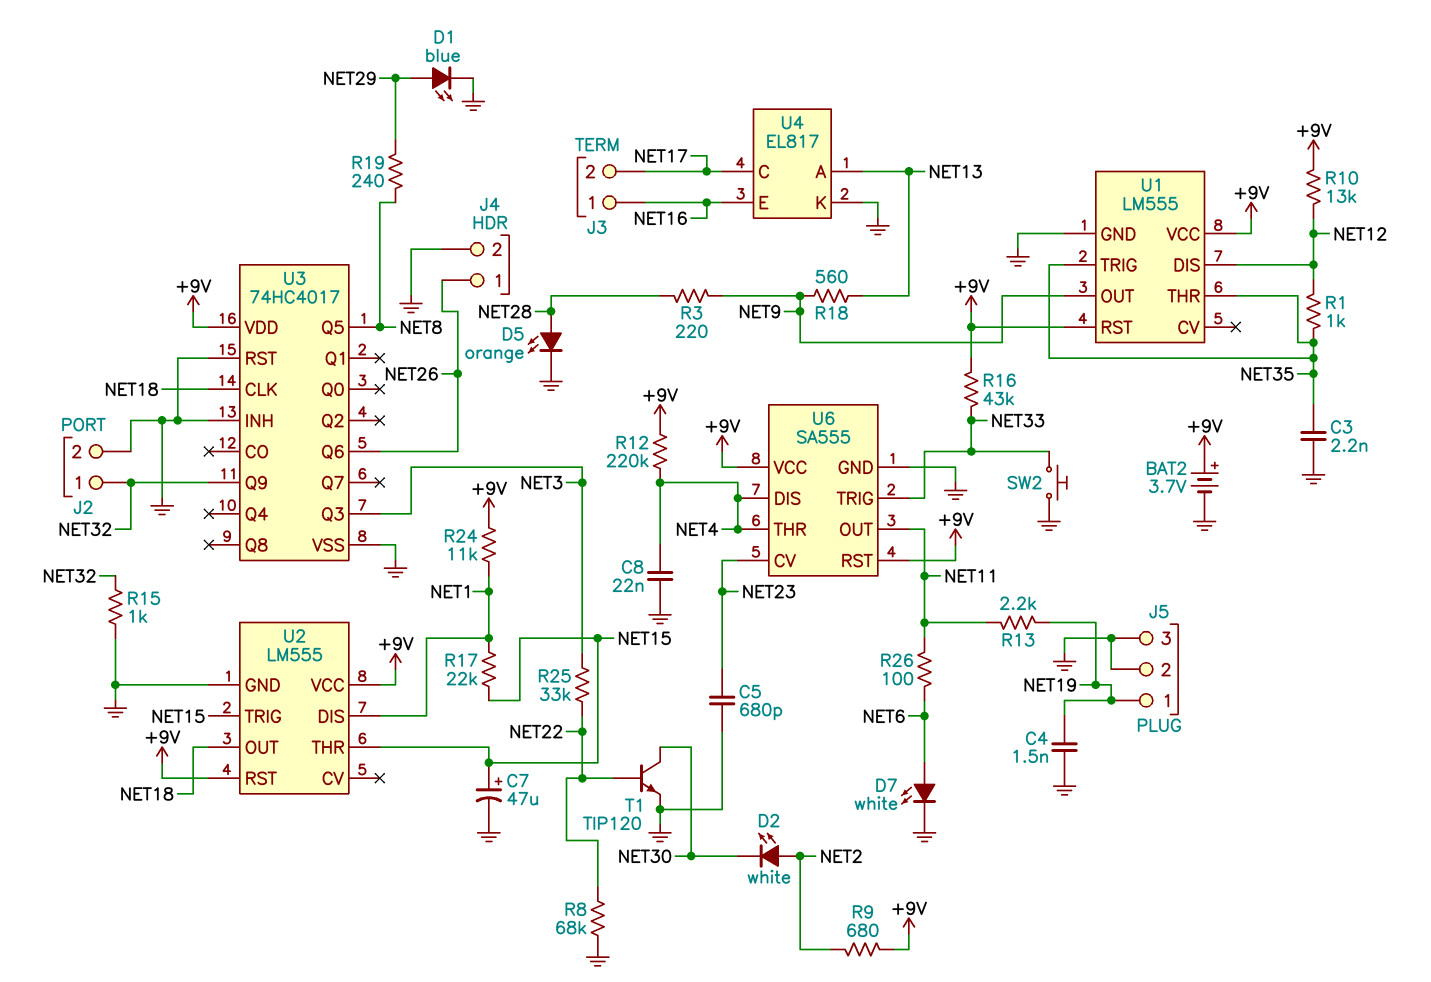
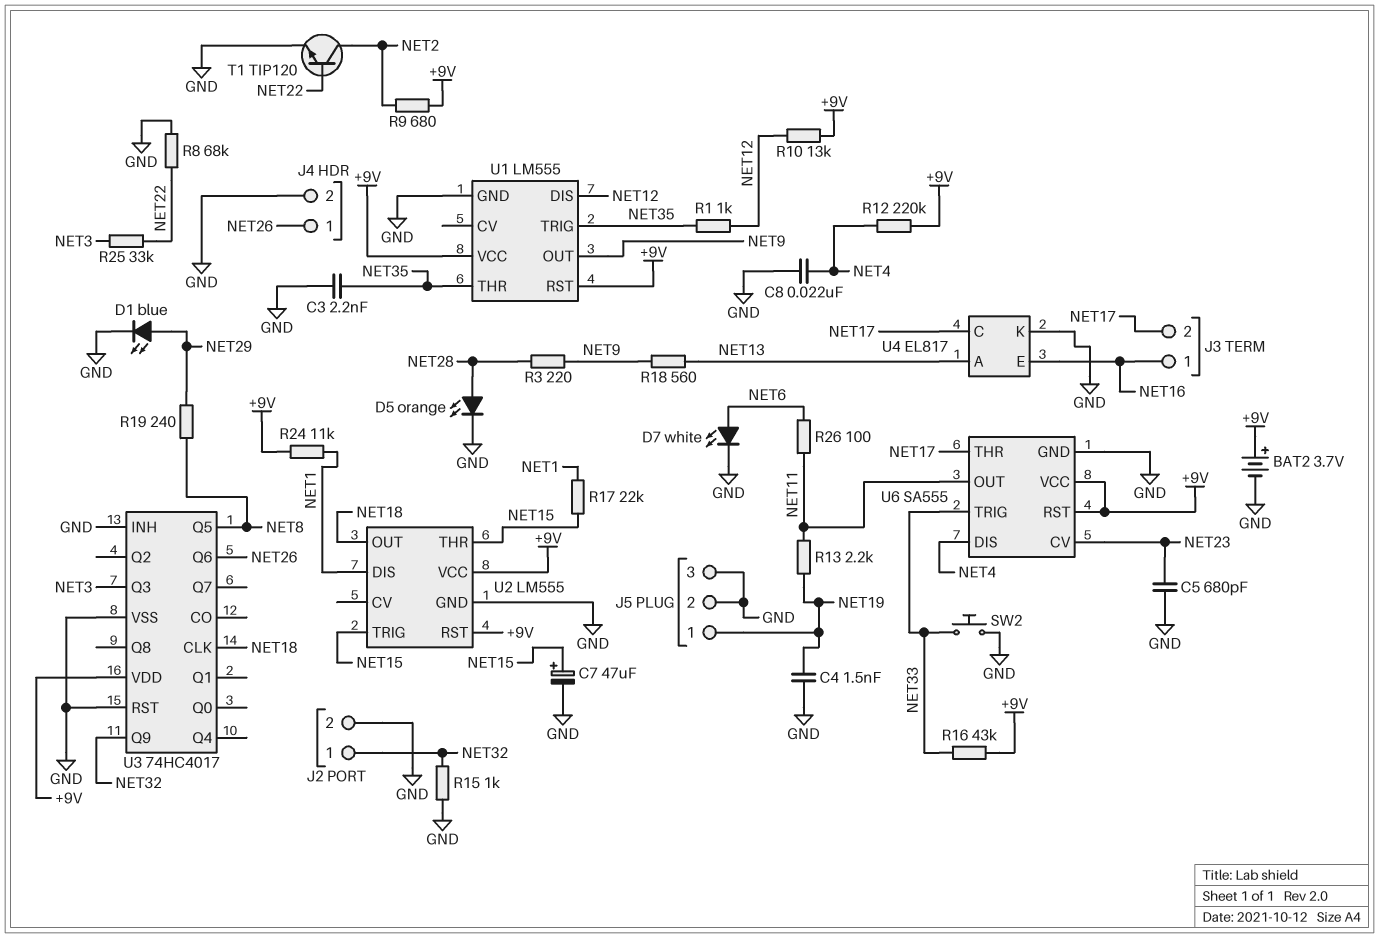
D2: LED white (A NET2, K NET30) -> none
T1: NPN TIP120 (B NET22, C NET30, E GND) -> NPN TIP120 (B NET22, C NET2, E GND)
U6 pin THR: NET4 -> NET17

